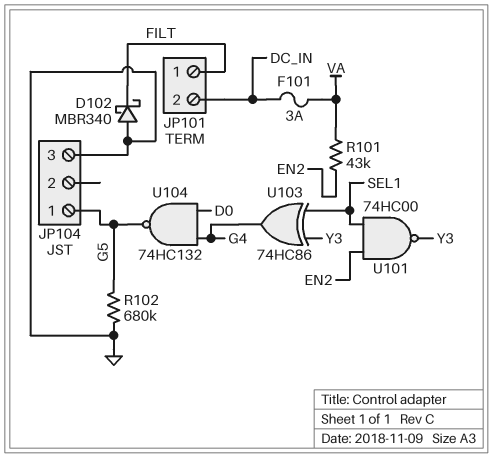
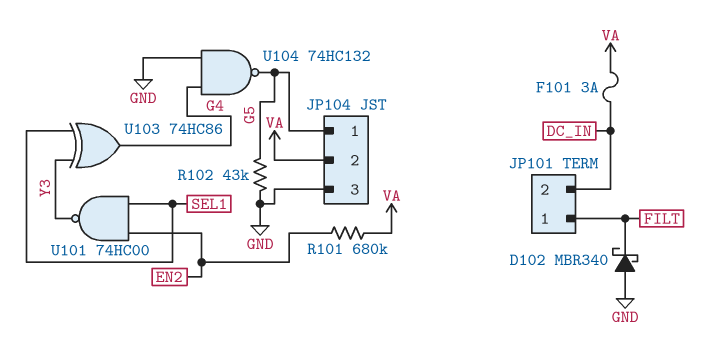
JP104 pin 2: none -> VA
R101: 43k (EN2, VA) -> 680k (EN2, VA)
R102: 680k (G5, GND) -> 43k (G5, GND)
U104: NAND 74HC132 (in D0, in G4, out G5) -> NAND 74HC132 (in G4, in GND, out G5)

